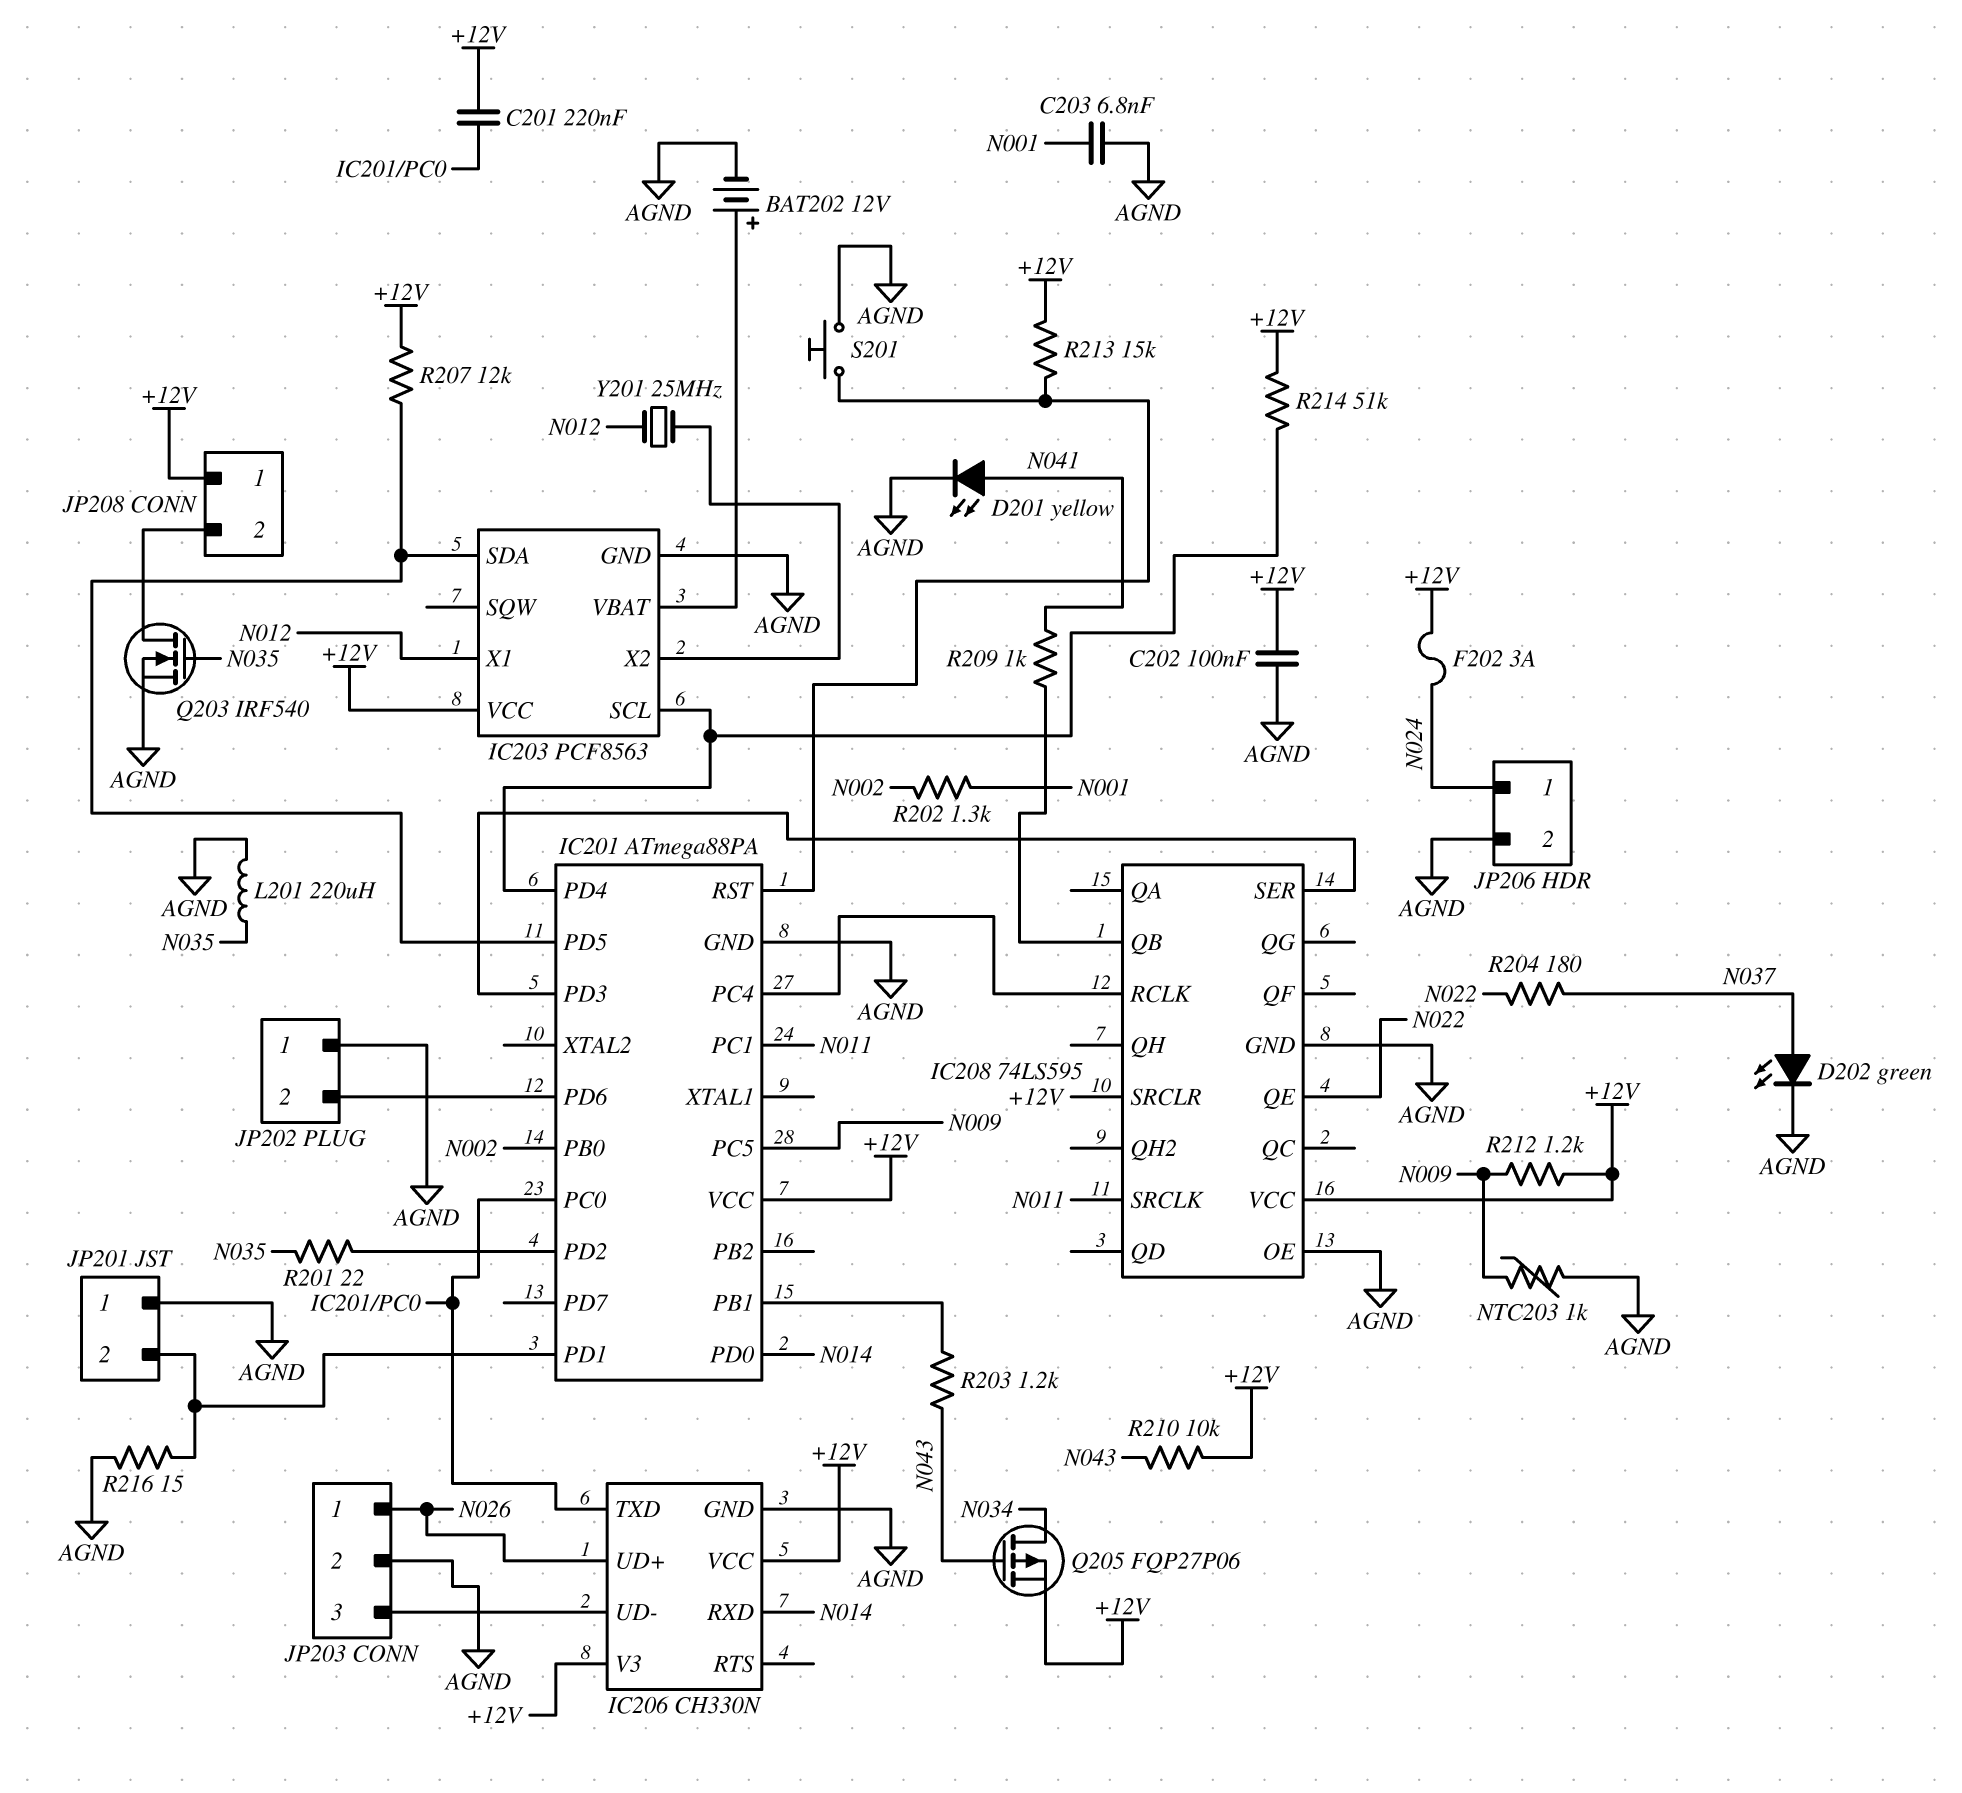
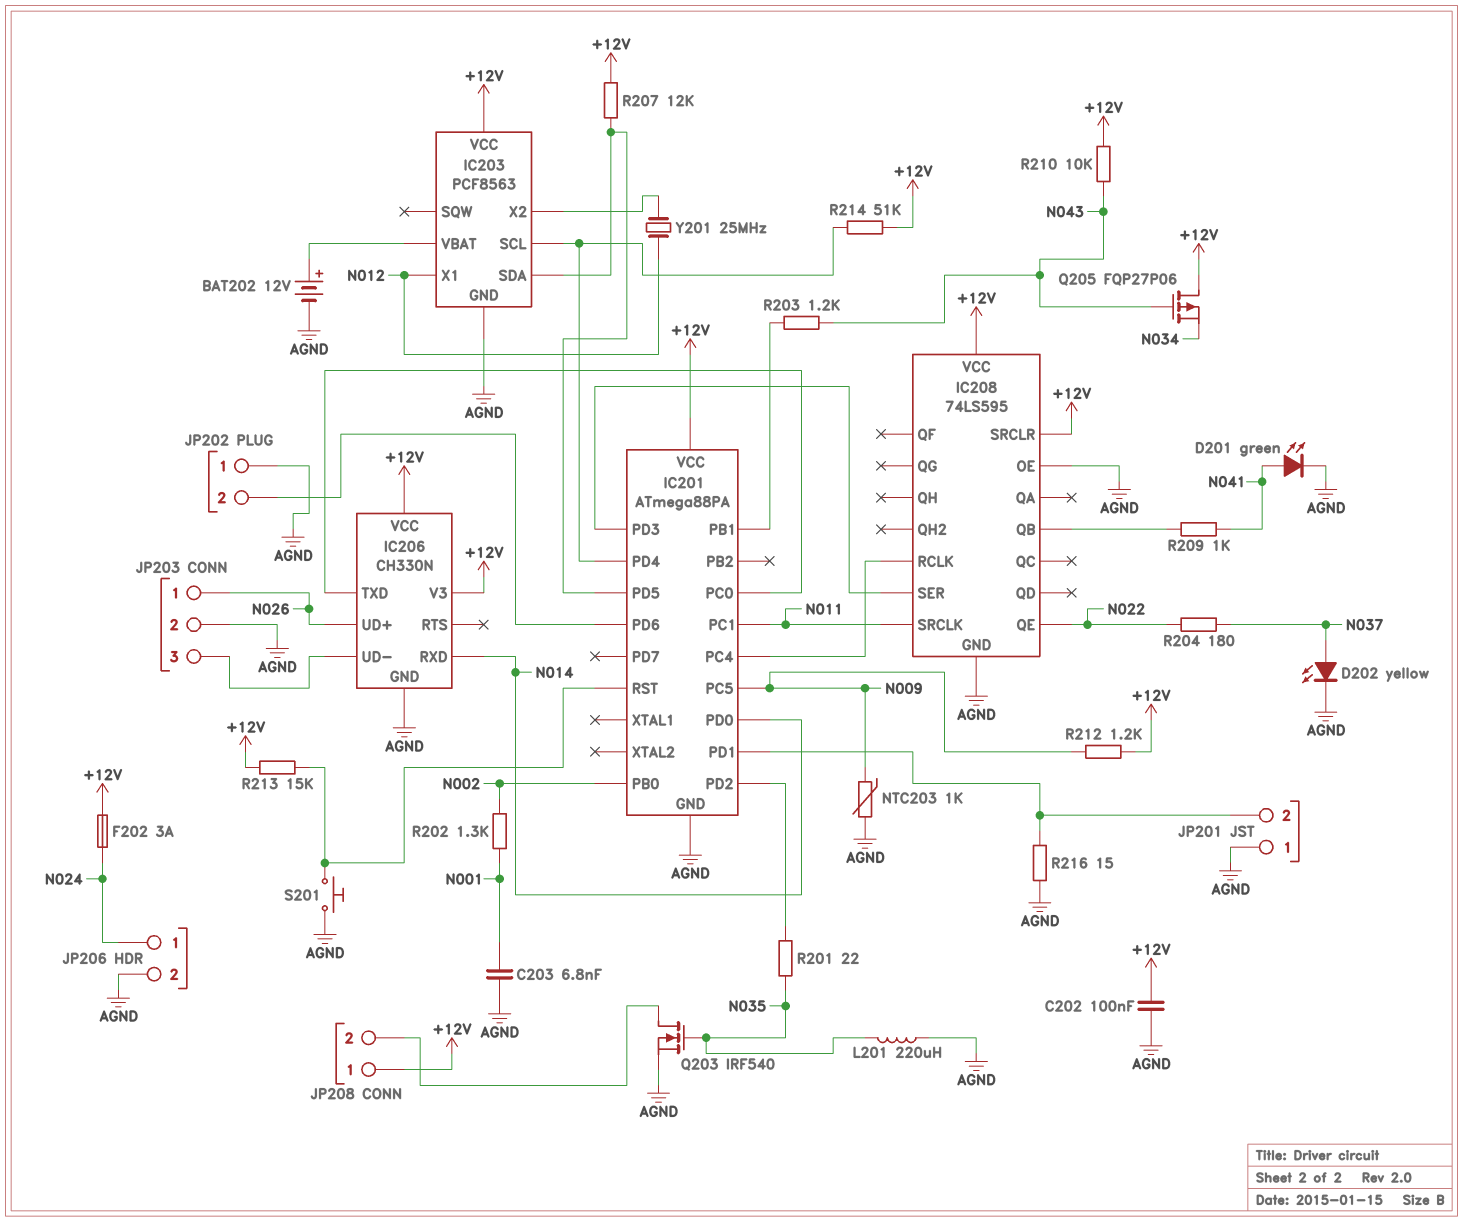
C201: 220nF (+12V, IC201/PC0) -> none
D201: LED yellow (A N041, K AGND) -> LED green (A N041, K AGND)
D202: LED green (A N037, K AGND) -> LED yellow (A N037, K AGND)
Q205: PMOS FQP27P06 (G N043, D N034, S +12V) -> PMOS FQP27P06 (G N043, D +12V, S N034)

